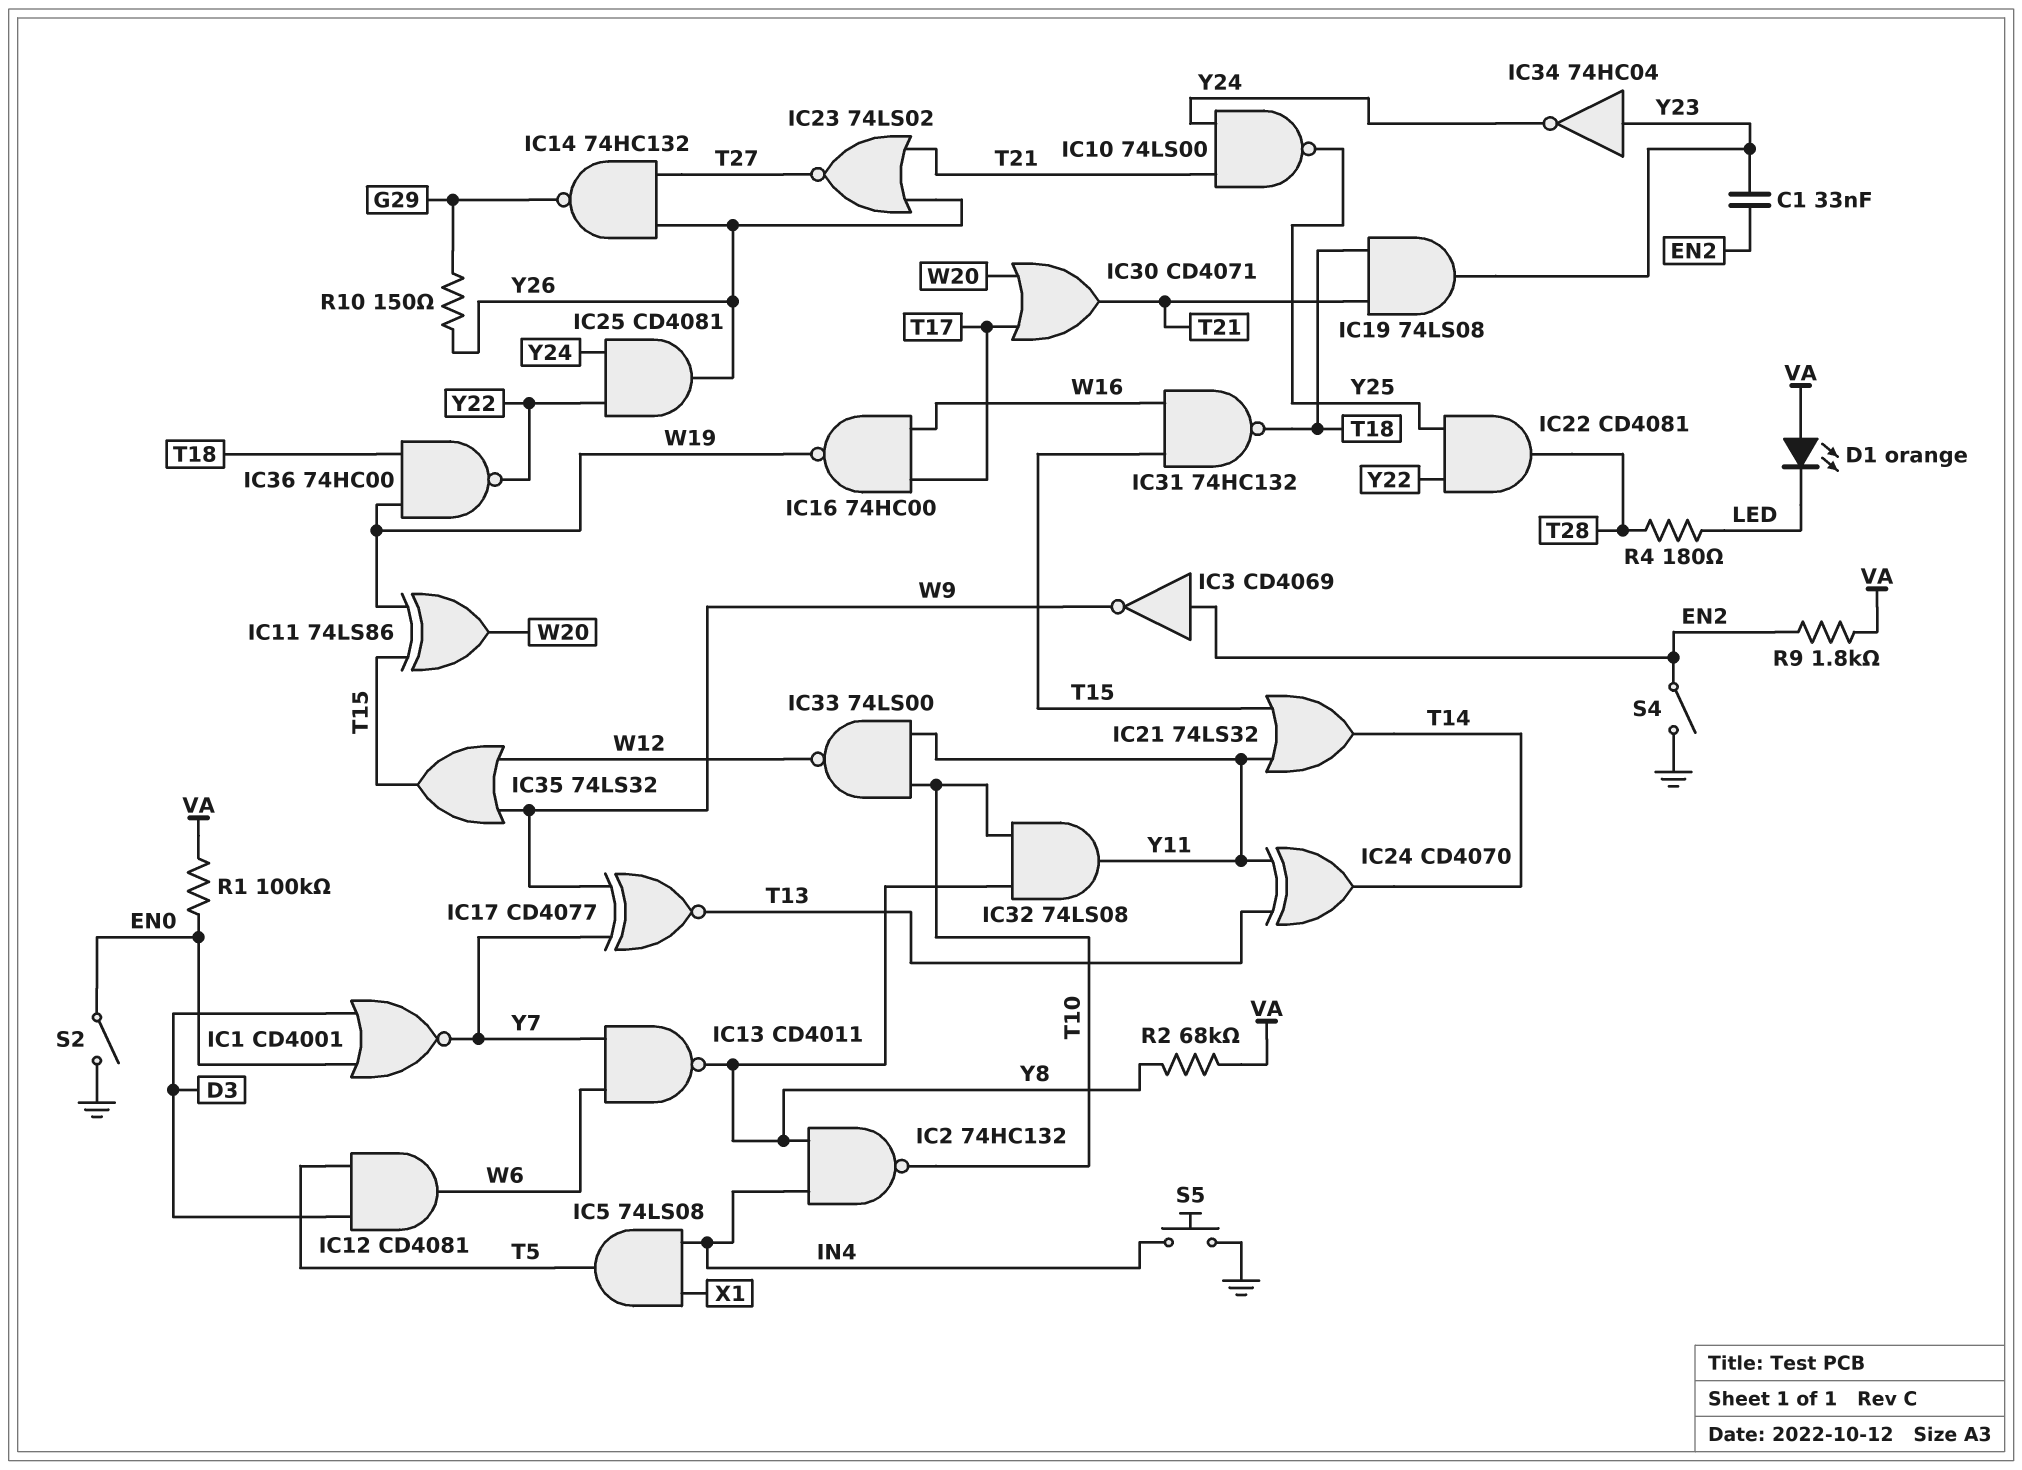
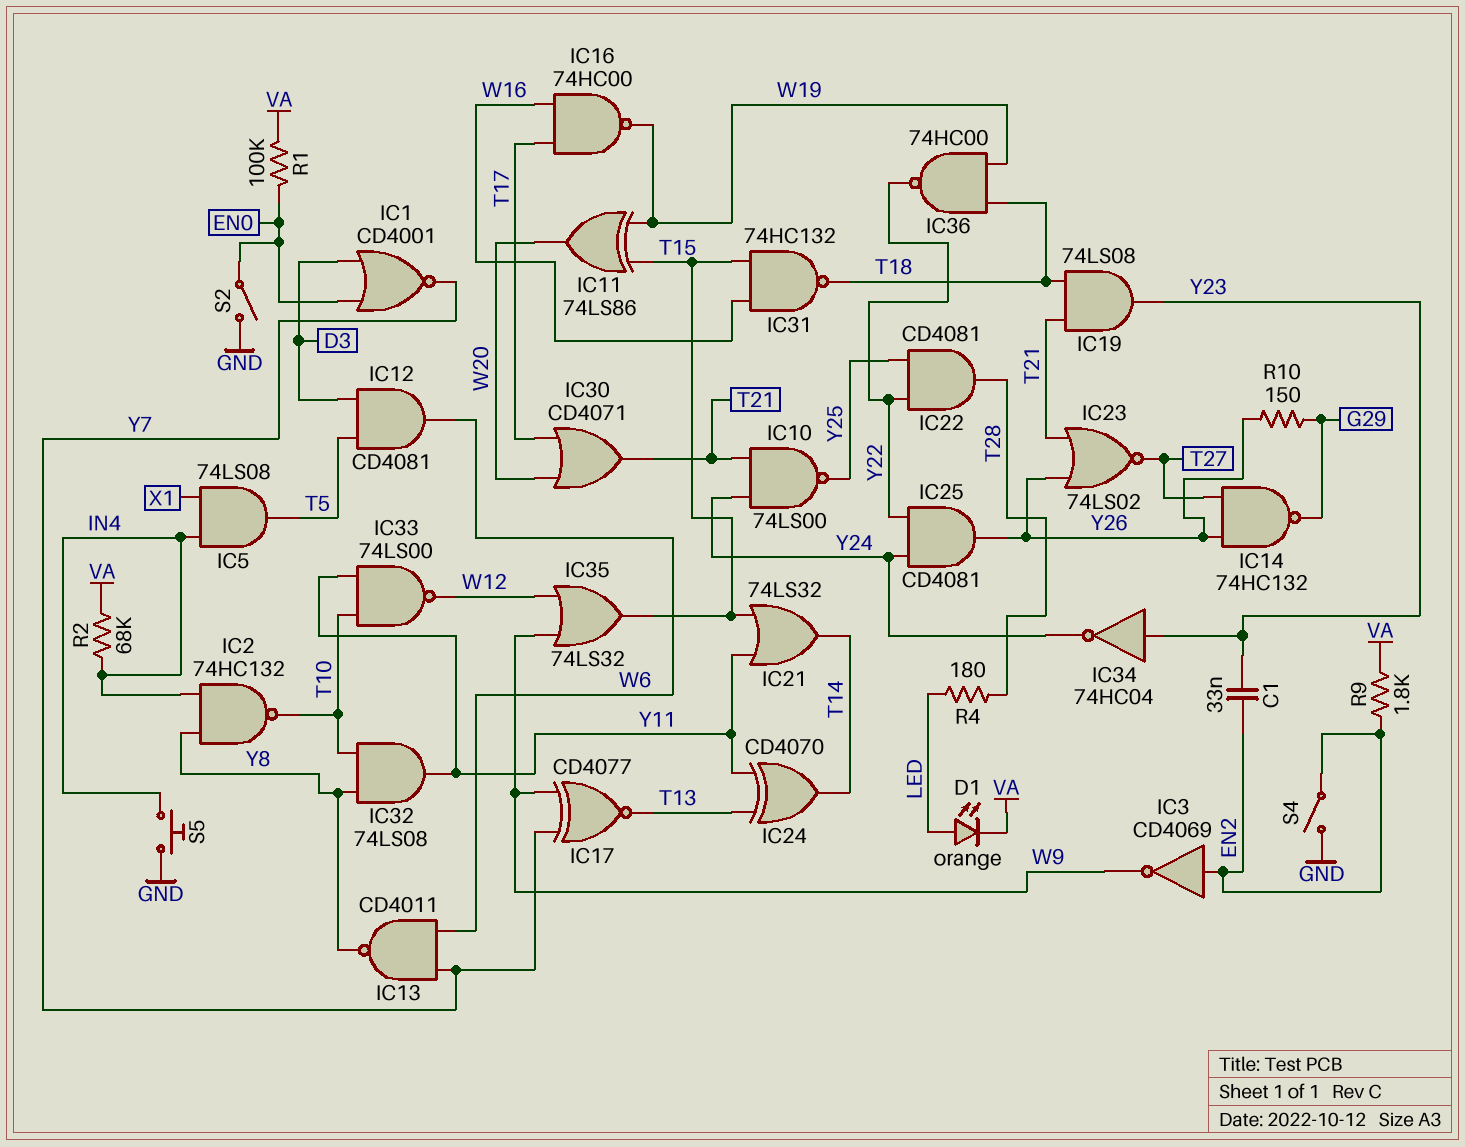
D1: LED orange (A VA, K LED) -> LED orange (A LED, K VA)
R2: 68k (VA, Y8) -> 68k (IN4, VA)

